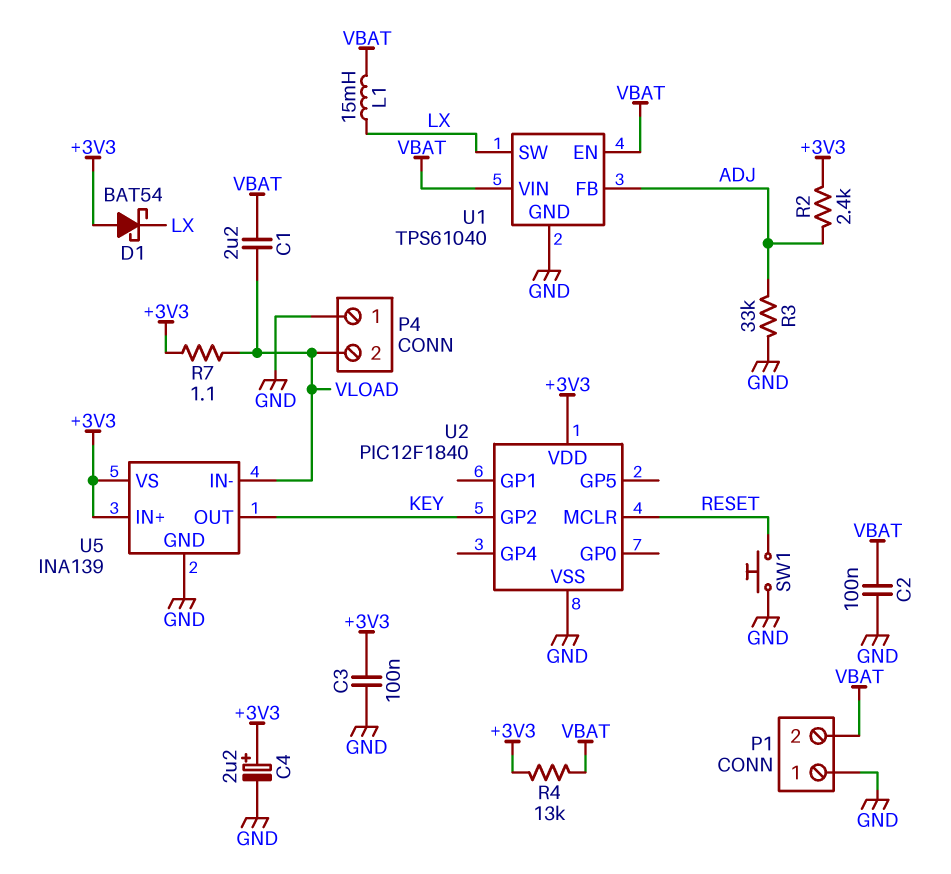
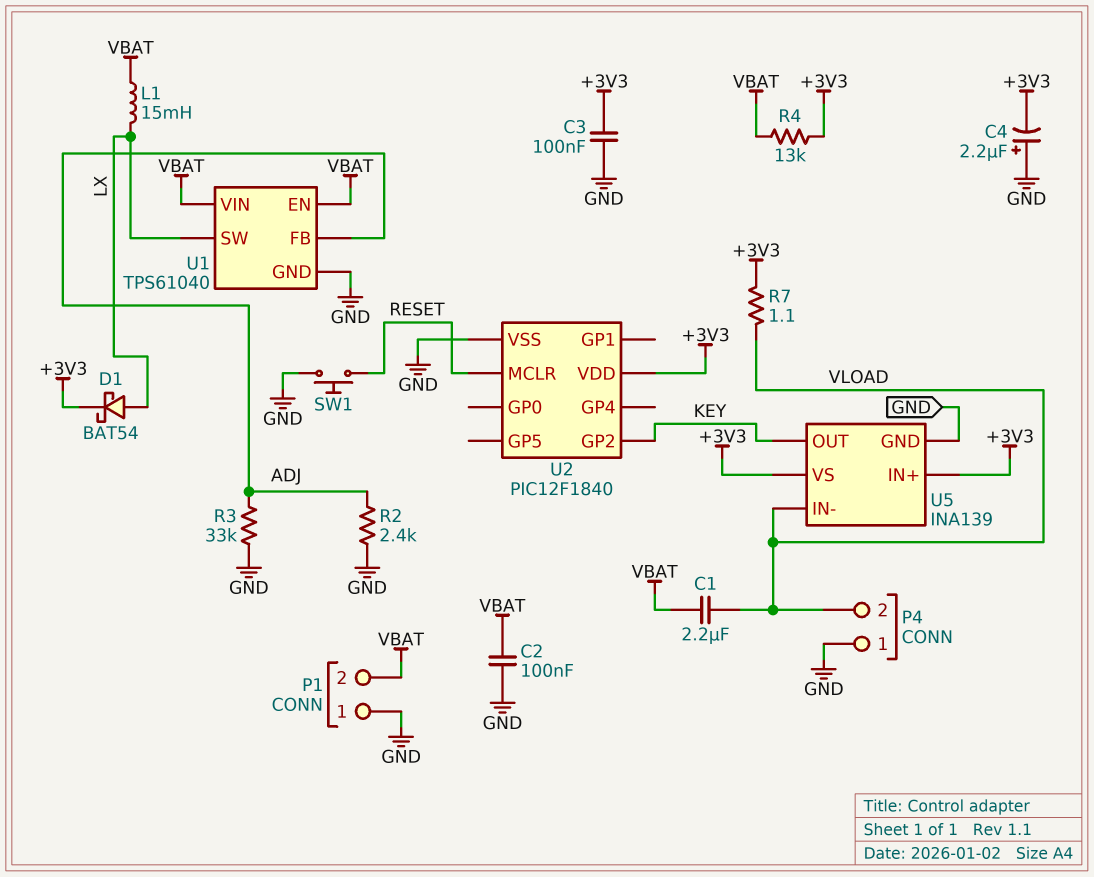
C4: 2.2uF (plus +3V3, minus GND) -> 2.2uF (plus GND, minus +3V3)
D1: schottky BAT54 (A +3V3, K LX) -> schottky BAT54 (A LX, K +3V3)
R2: 2.4k (+3V3, ADJ) -> 2.4k (ADJ, GND)

